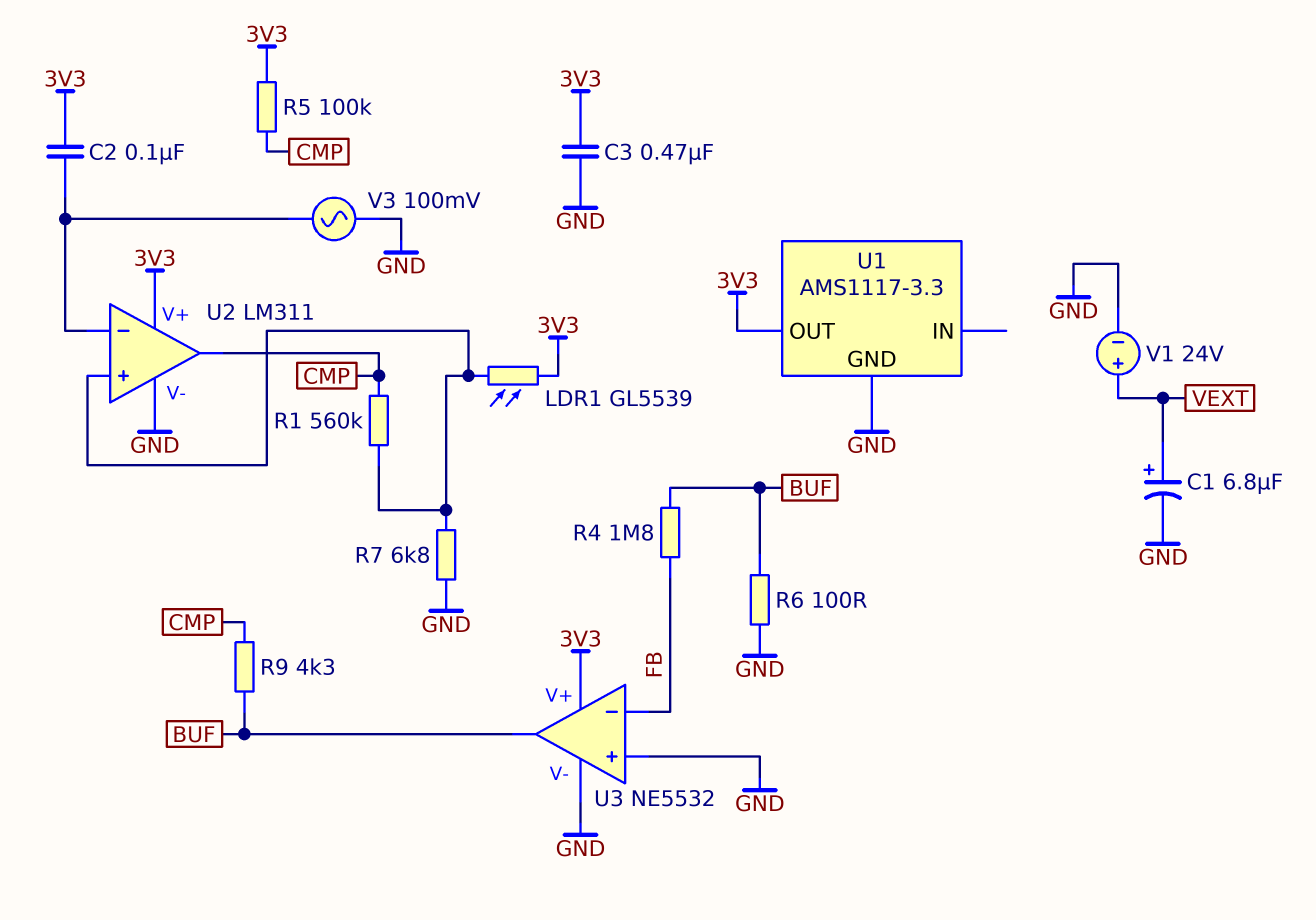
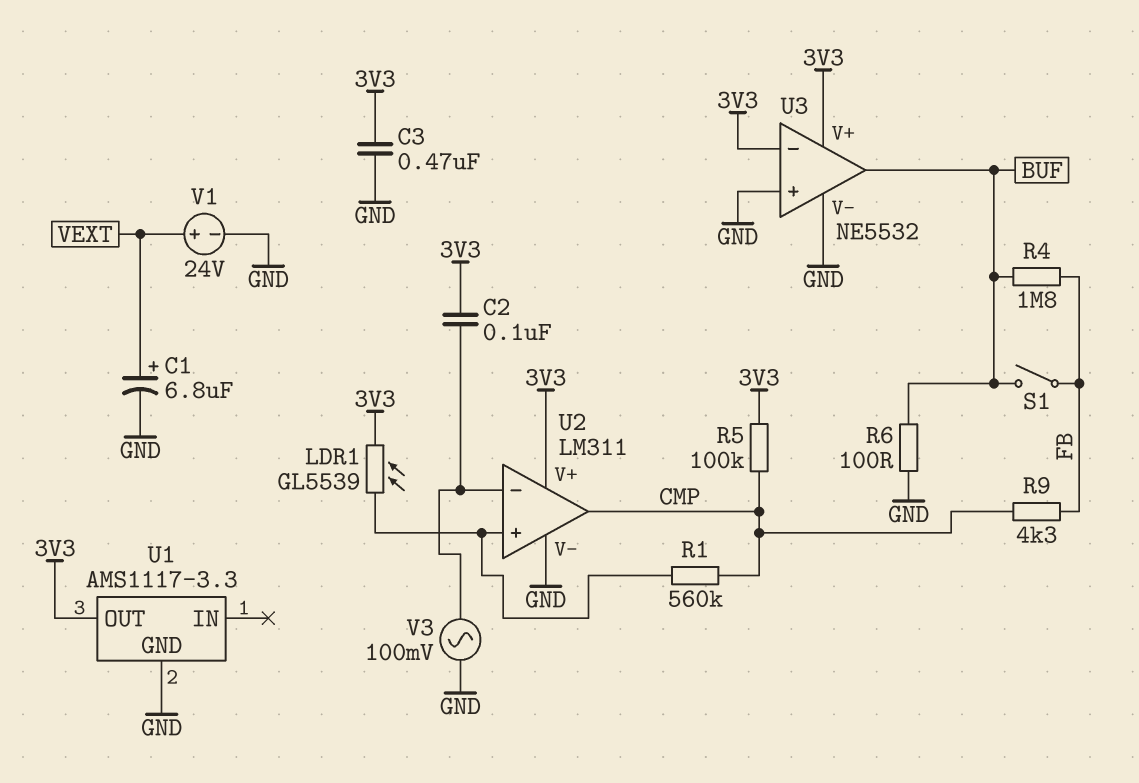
R7: 6.8k (GND, U2/in+) -> none
R9: 4.3k (BUF, CMP) -> 4.3k (CMP, FB)
S1: none -> switch (BUF, FB)
U3 pin in-: FB -> 3V3

